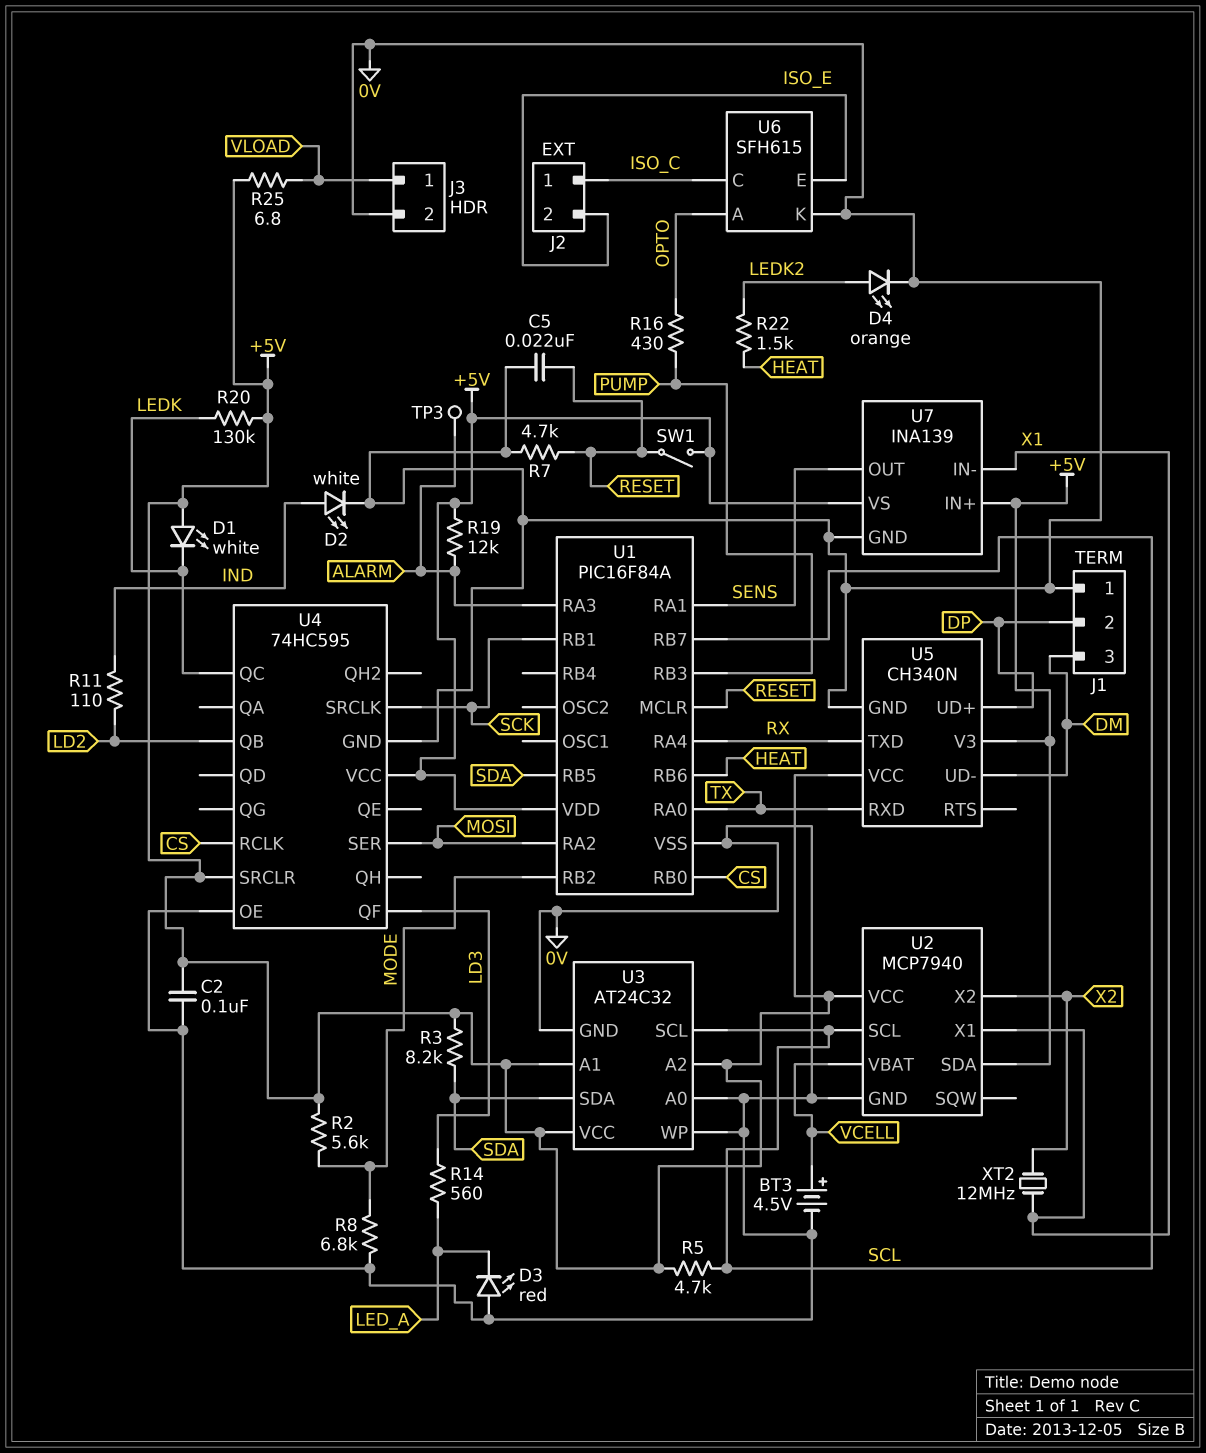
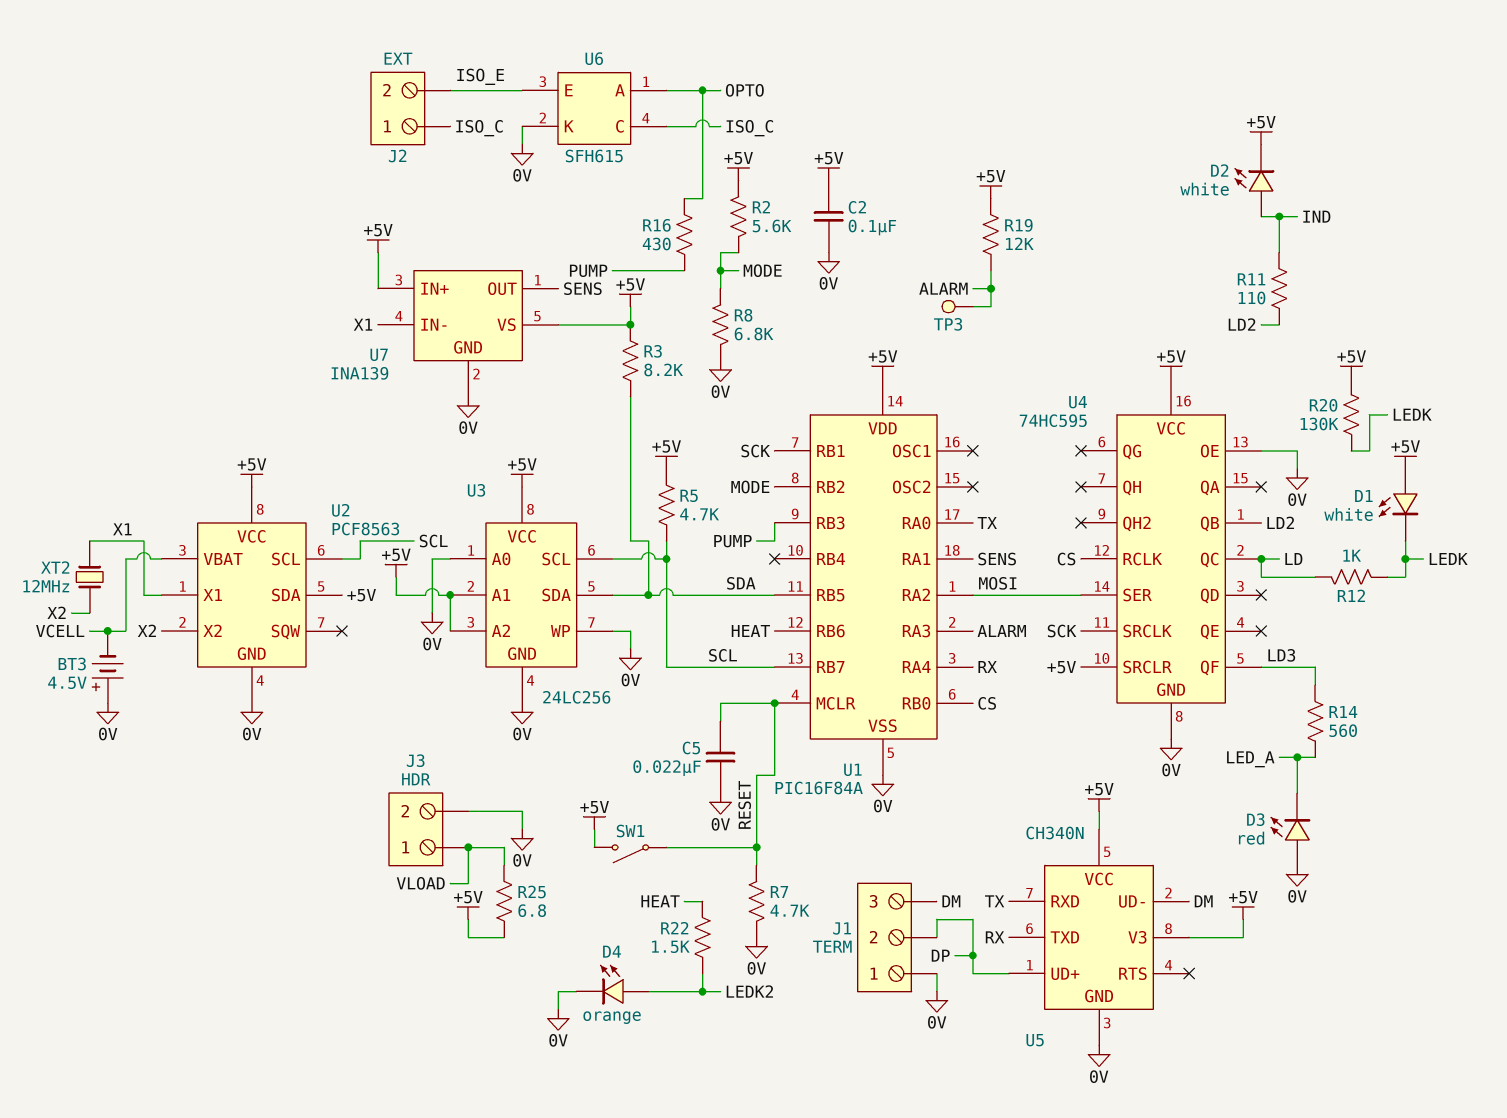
BT3: 4.5V (plus VCELL, minus 0V) -> 4.5V (plus 0V, minus VCELL)
D2: LED white (A IND, K 0V) -> LED white (A IND, K +5V)
R12: none -> 1k (LD, LEDK)
U2: MCP7940 -> PCF8563
U3: AT24C32 -> 24LC256
U4 pin QC: LEDK -> LD

